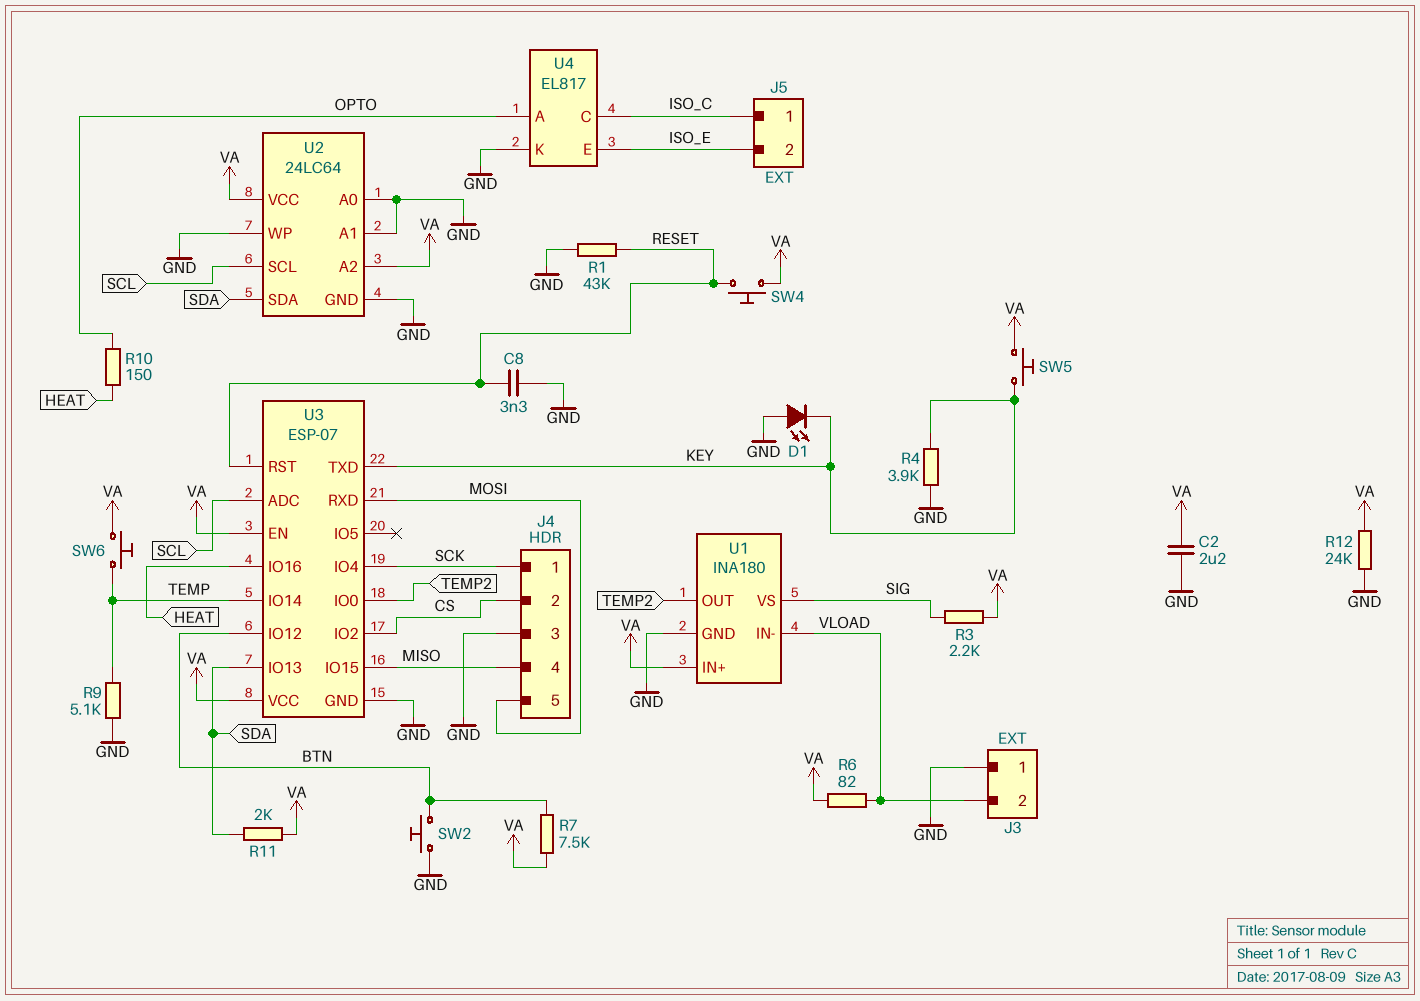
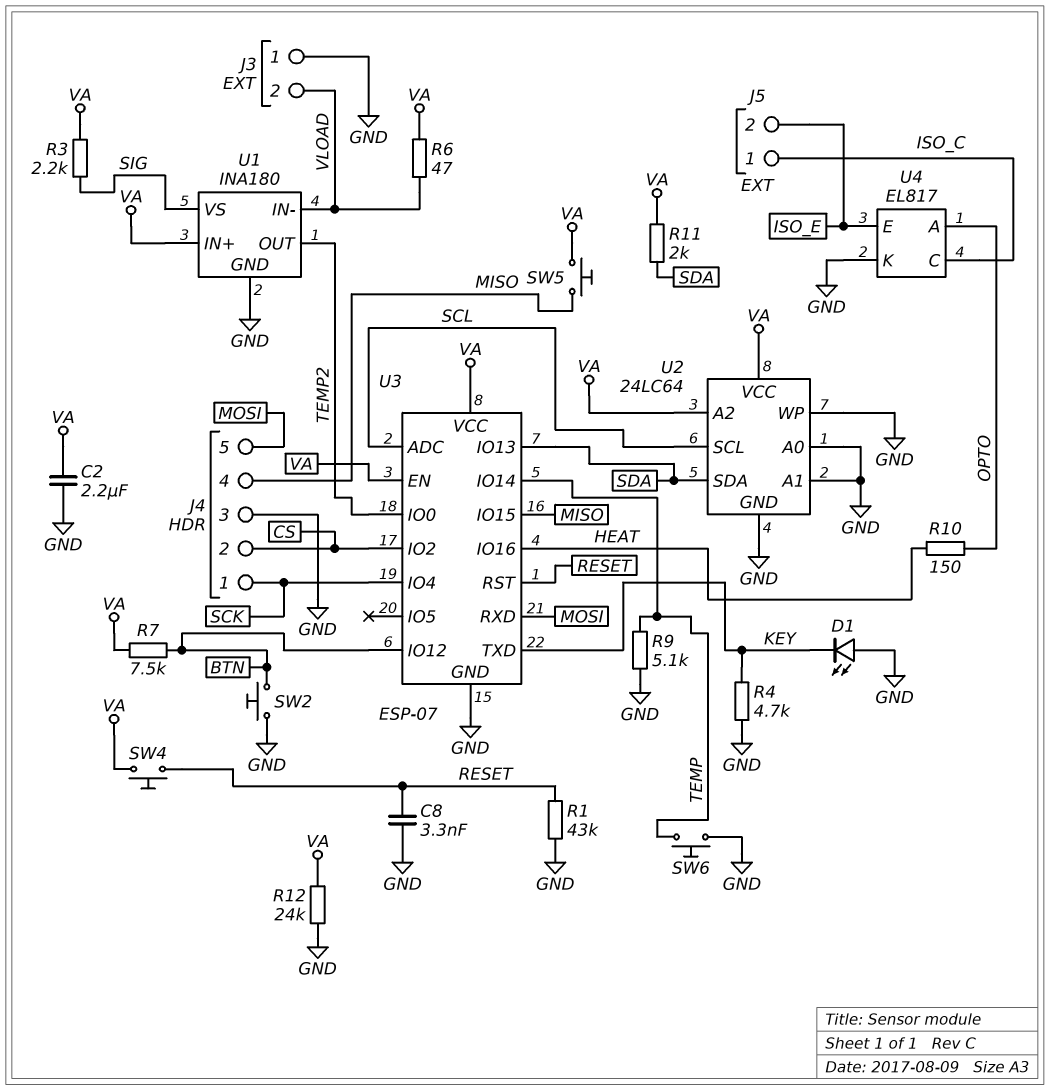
R4: 3.9k (GND, KEY) -> 4.7k (GND, KEY)
R6: 82 (VA, VLOAD) -> 47 (VA, VLOAD)
SW5: button (KEY, VA) -> button (MISO, VA)
SW6: button (TEMP, VA) -> button (GND, TEMP)

